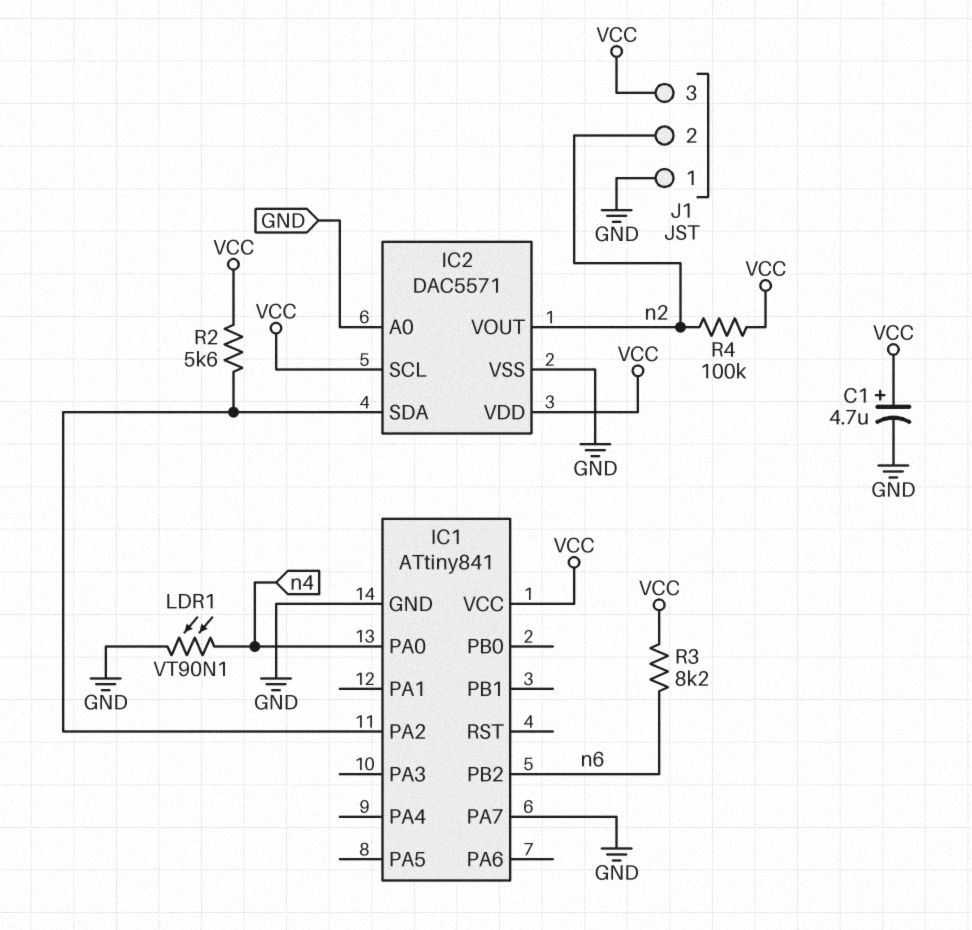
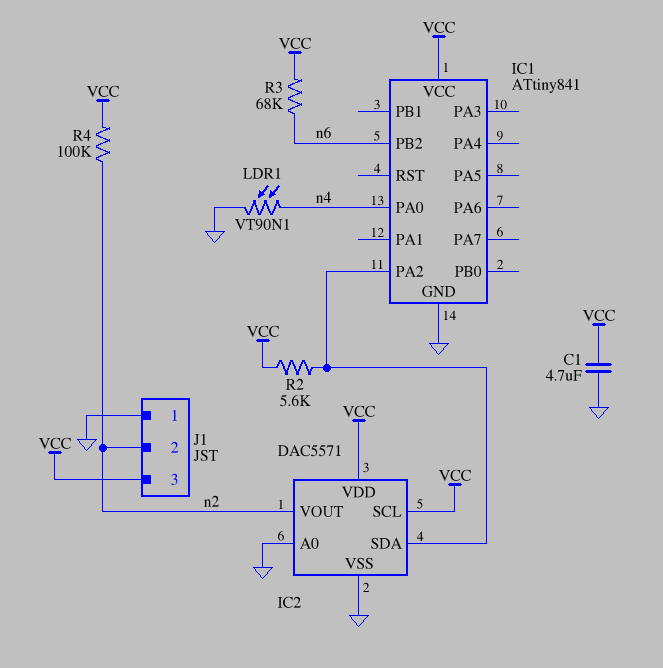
C1: 4.7uF (plus VCC, minus GND) -> 4.7uF (GND, VCC)
IC1 pin PA7: GND -> none
R3: 8.2k (VCC, n6) -> 68k (VCC, n6)

